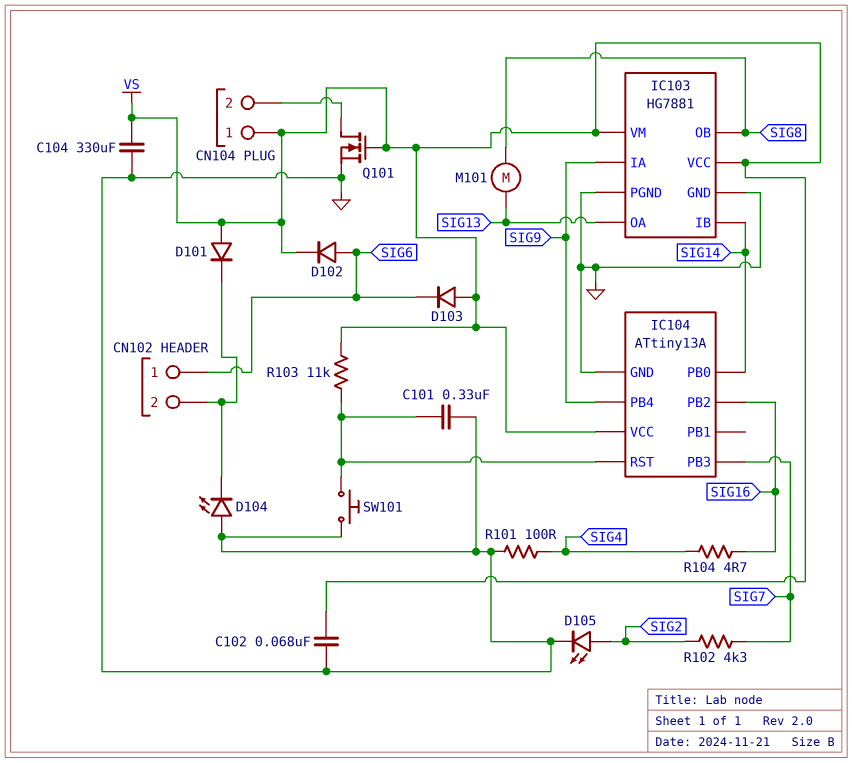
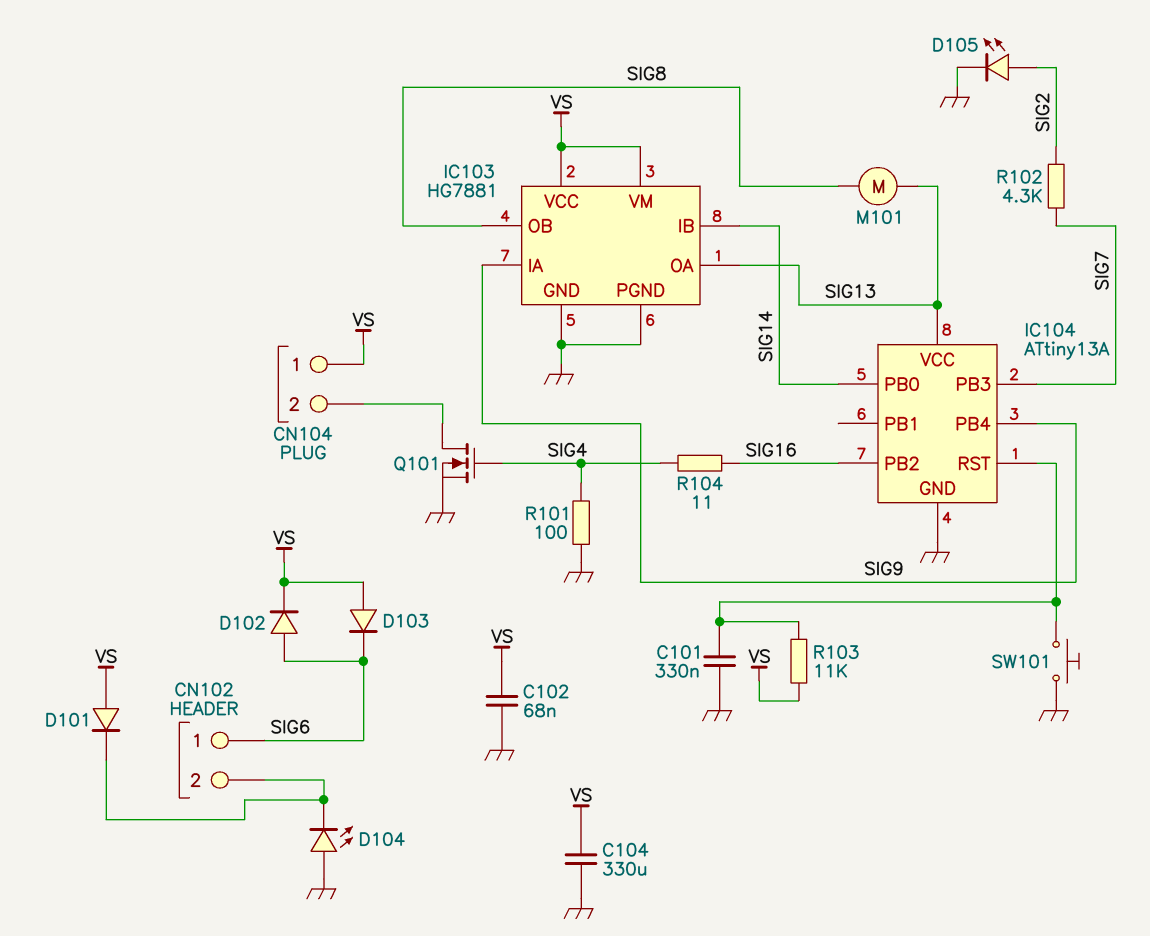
IC104 pin VCC: VS -> SIG13
Q101: NMOS (G VS, D CN104/2, S GND) -> NMOS (G SIG4, D CN104/2, S GND)
R104: 4.7 (SIG4, SIG16) -> 11 (SIG4, SIG16)

